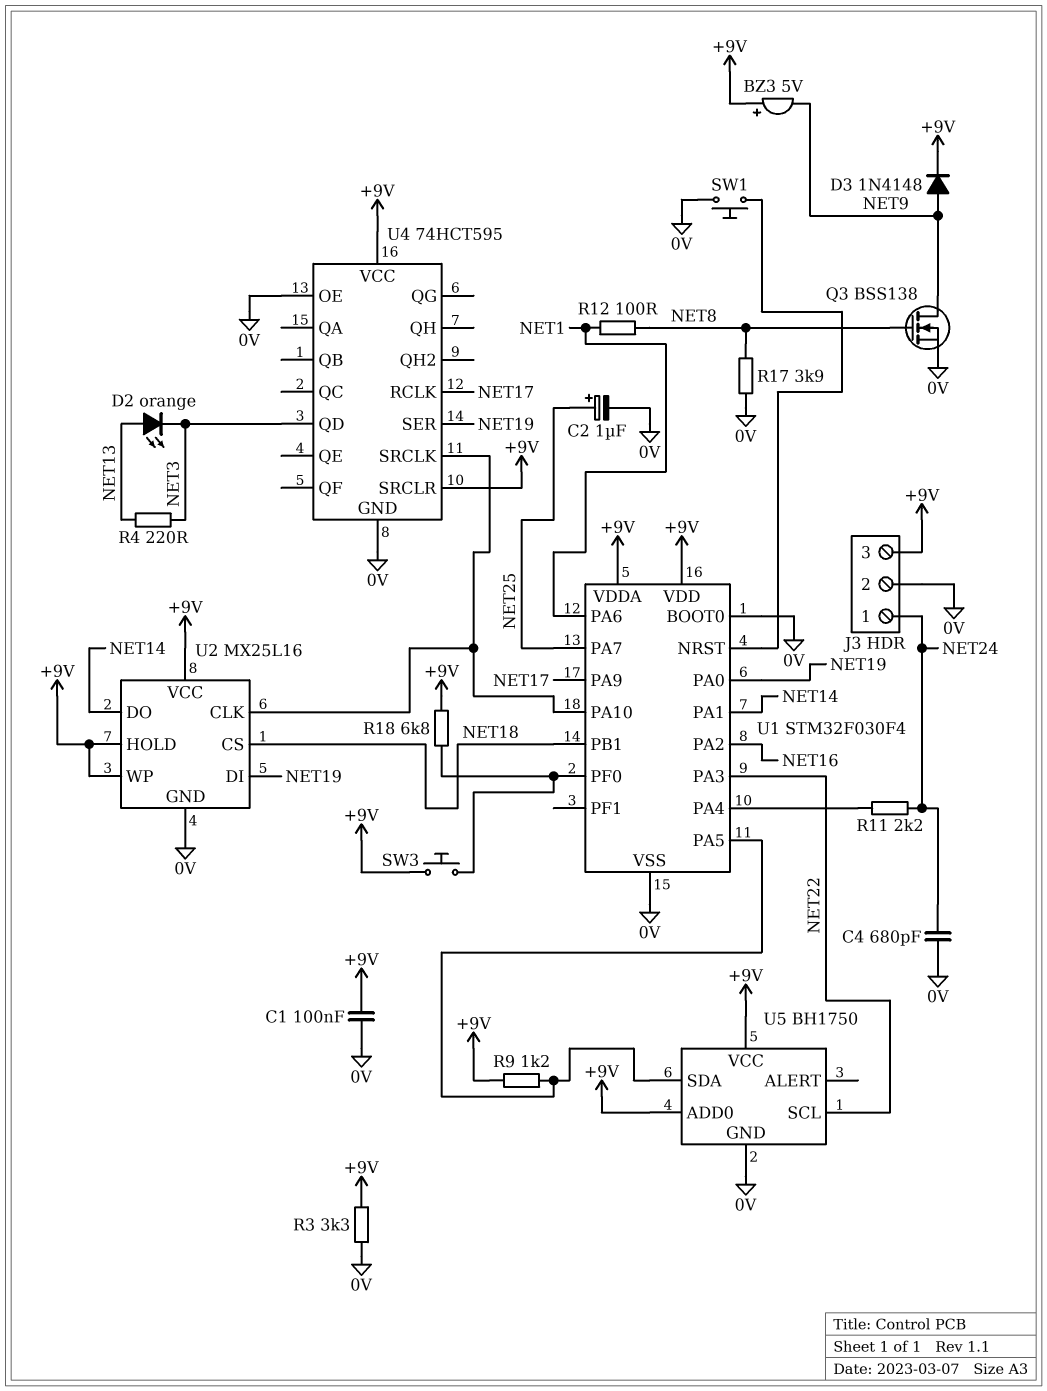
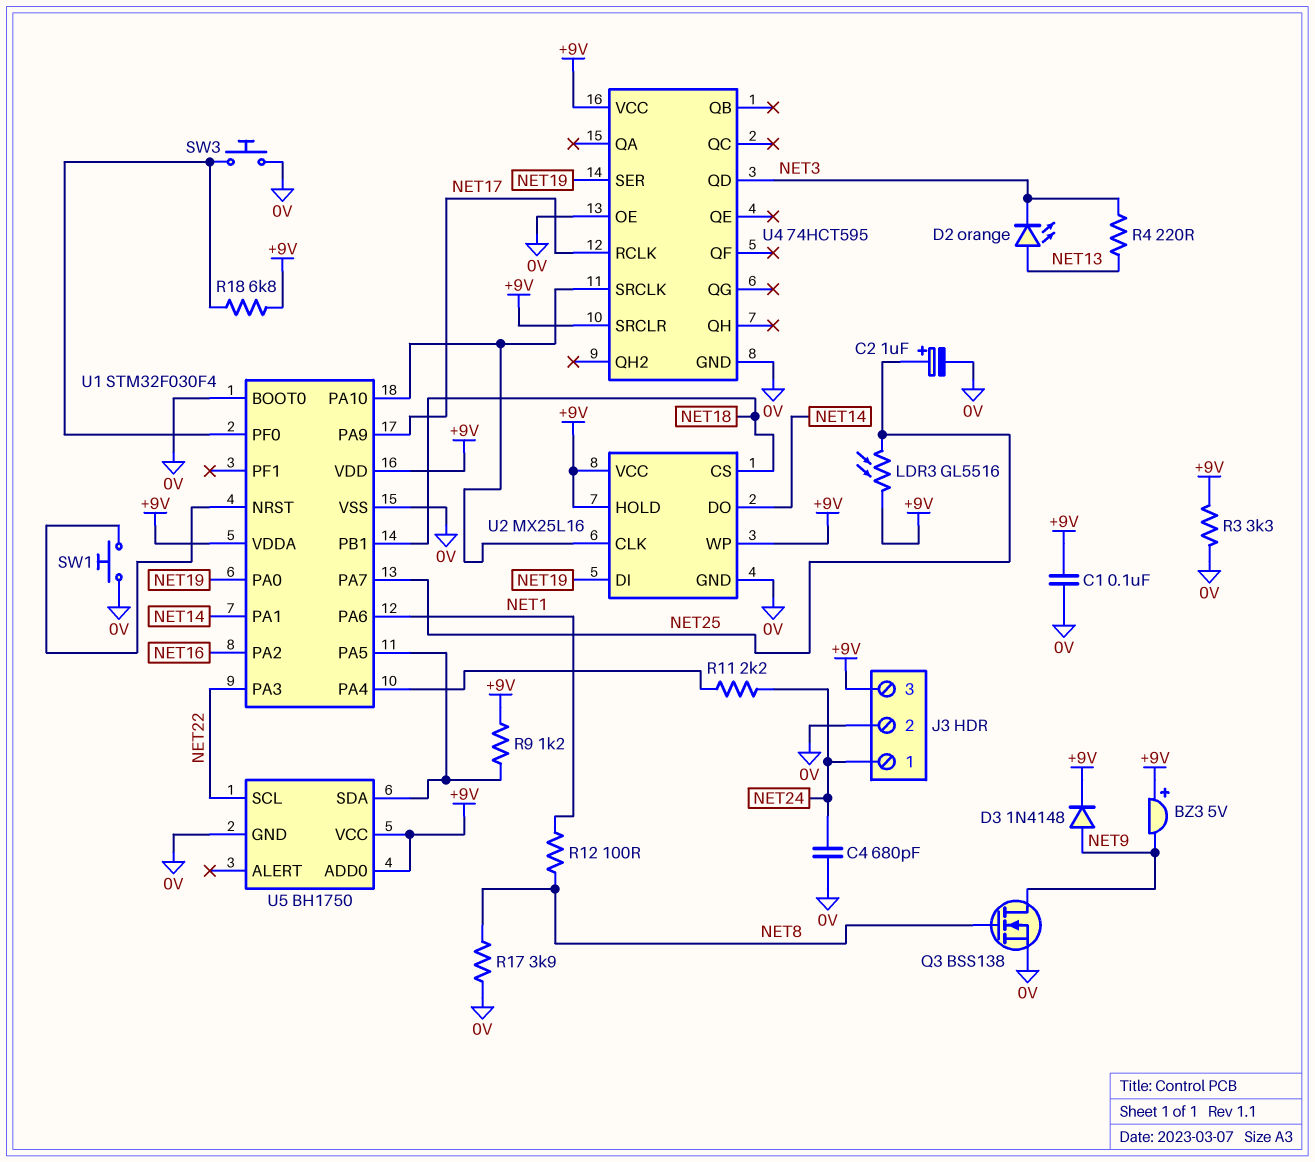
LDR3: none -> GL5516 (+9V, NET25)
SW3: button (+9V, U1/PF0) -> button (0V, U1/PF0)

